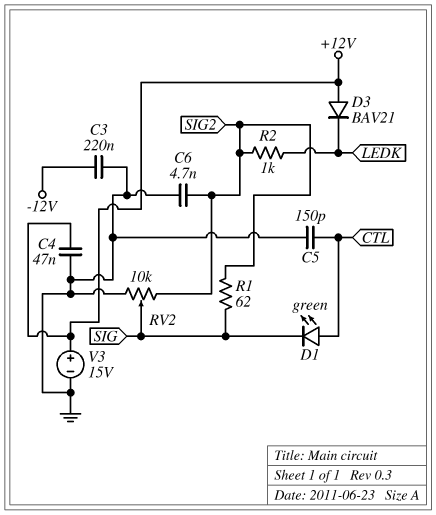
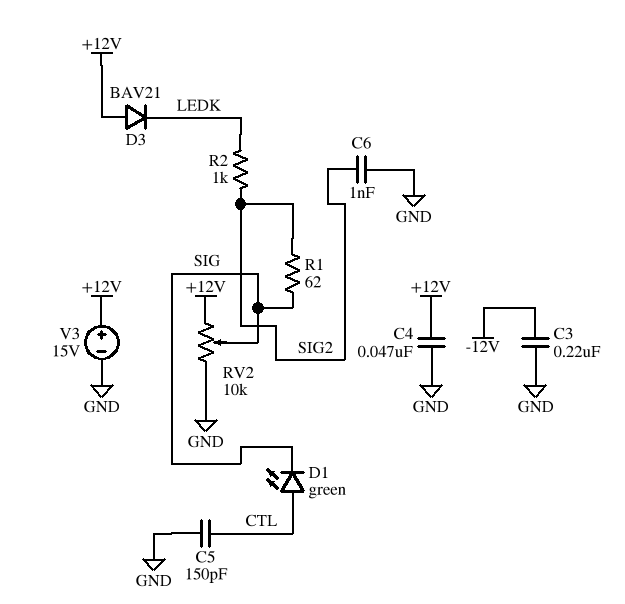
C6: 4.7nF (GND, SIG2) -> 1nF (GND, SIG2)
RV2: 10k (GND, SIG2, wiper SIG) -> 10k (+12V, GND, wiper SIG)

